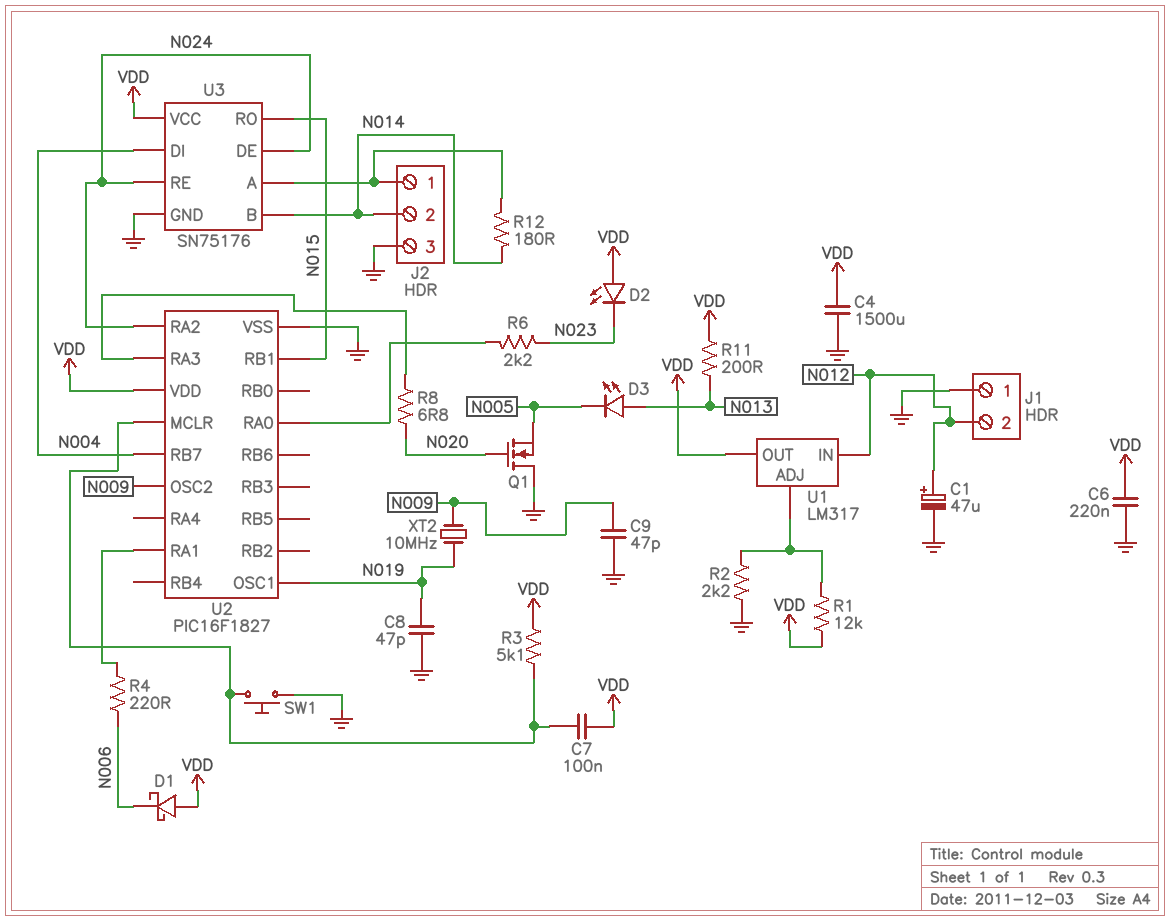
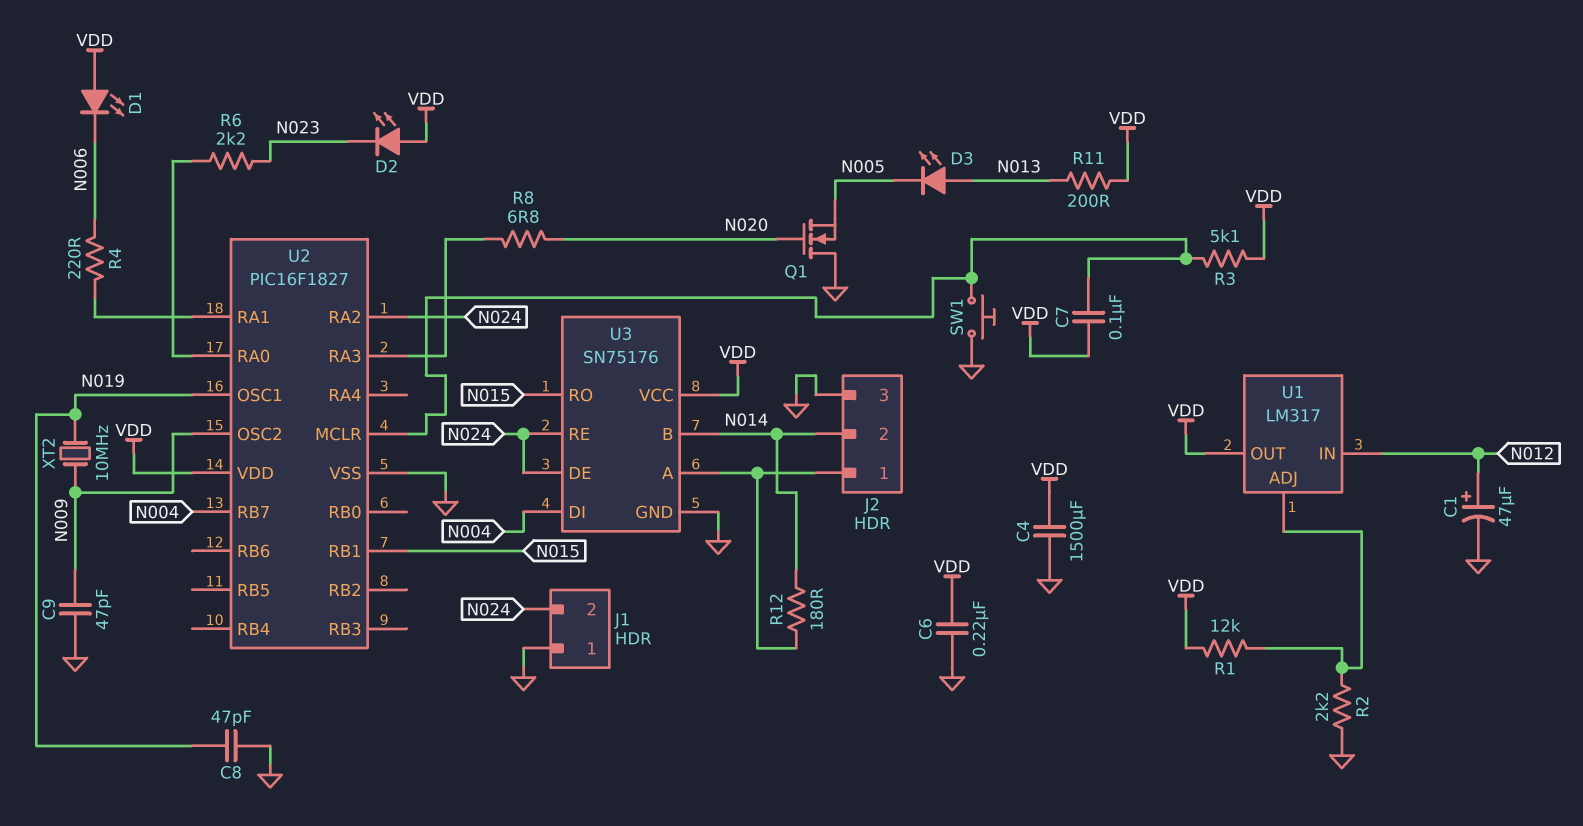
D1: schottky (A VDD, K N006) -> LED (A VDD, K N006)
J1 pin 2: N012 -> N024

